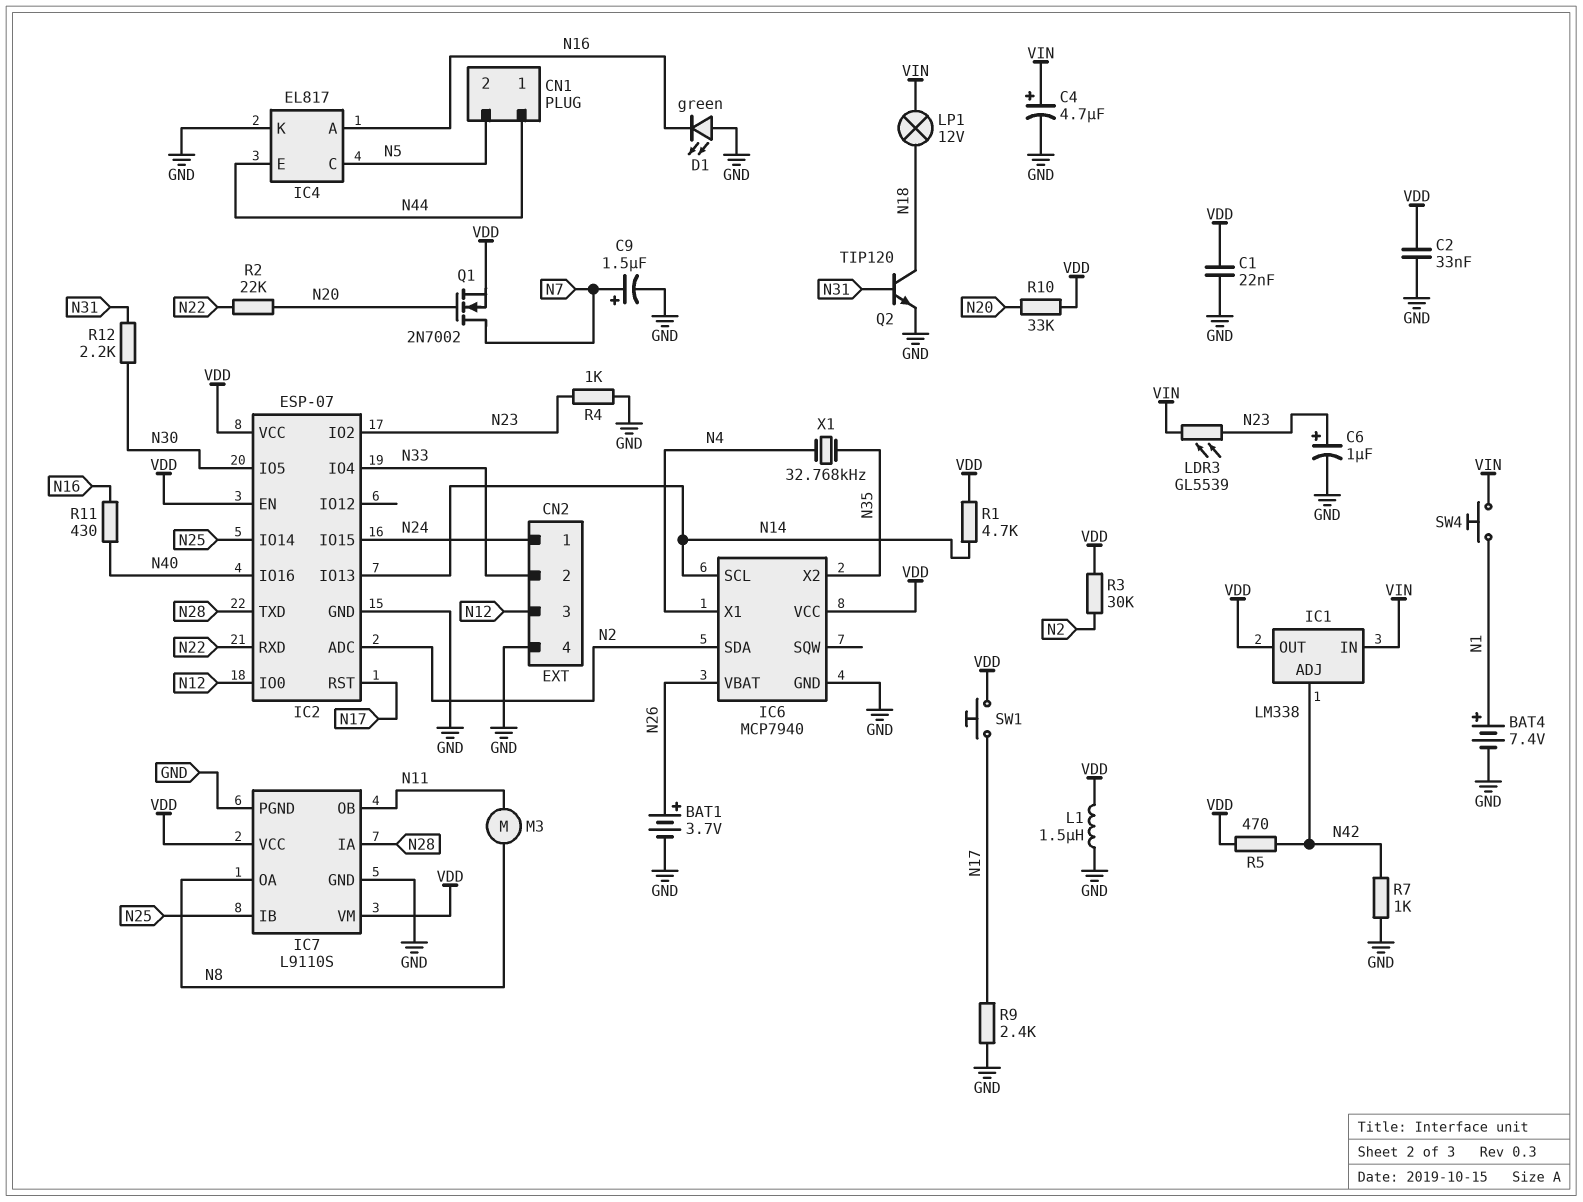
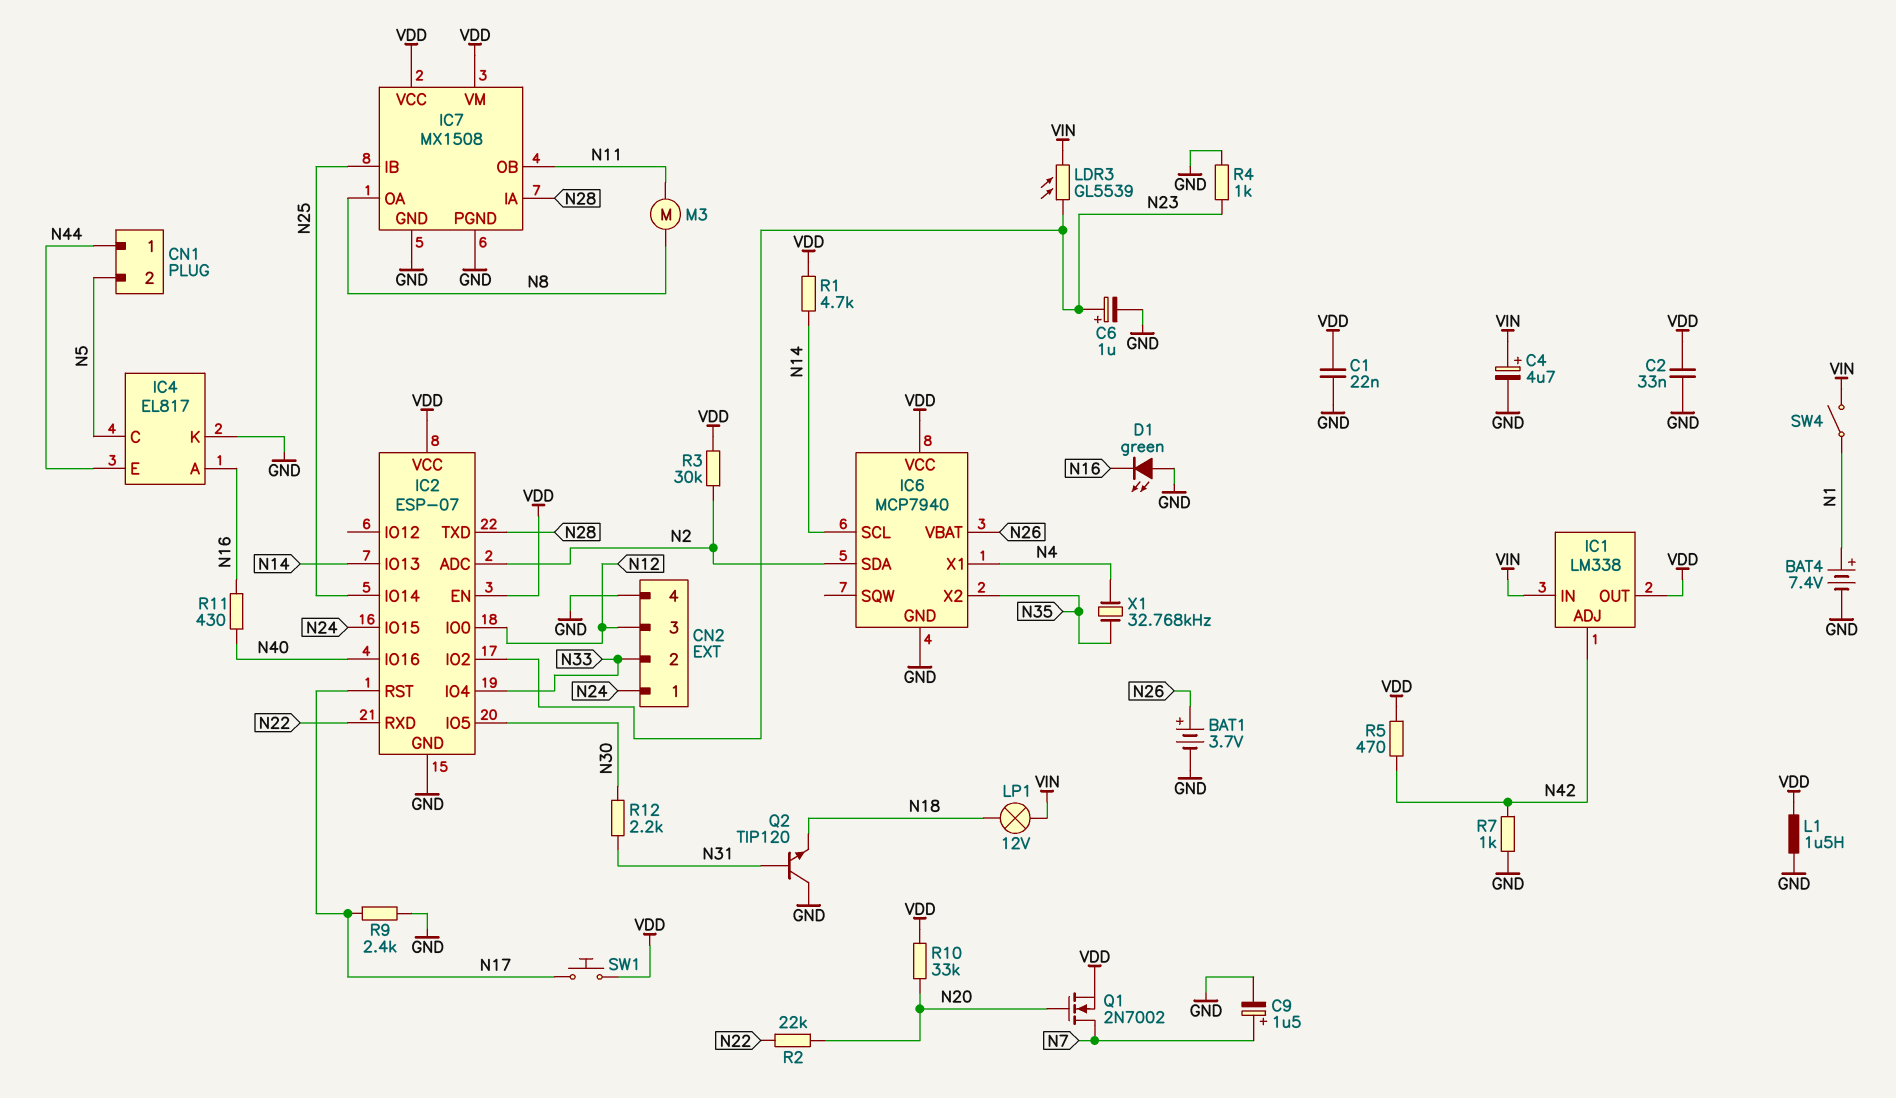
IC7: L9110S -> MX1508
Q2: NPN TIP120 (B N31, C N18, E GND) -> NPN TIP120 (B N31, C GND, E N18)
SW4: button (N1, VIN) -> switch (N1, VIN)

